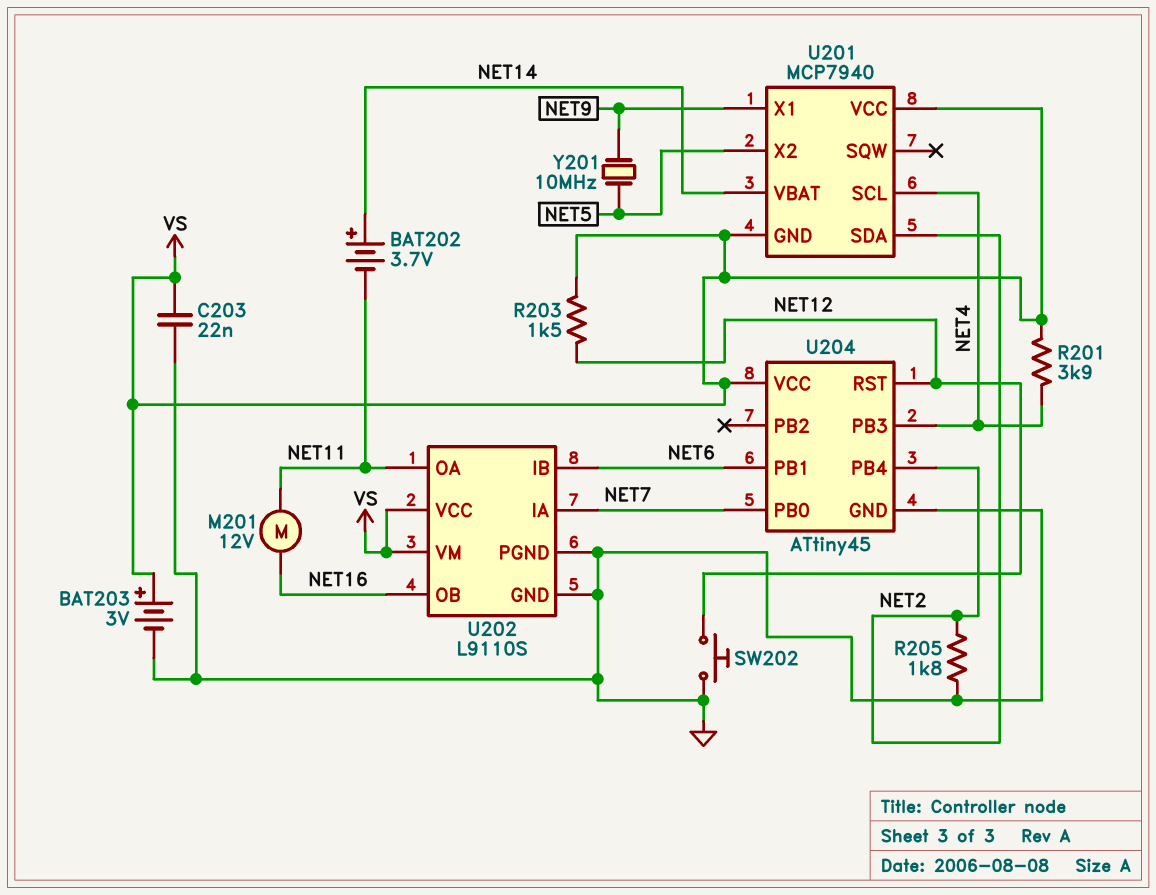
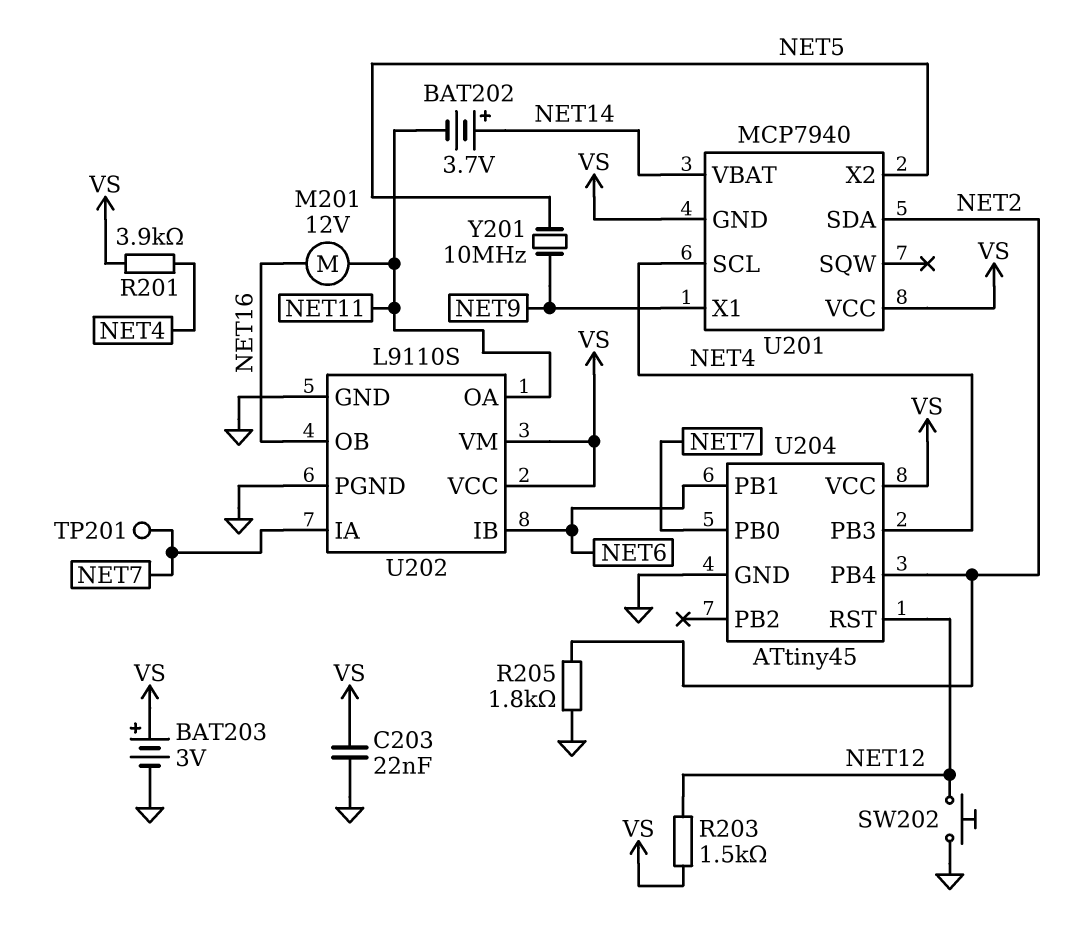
TP201: none -> test point (NET7)

